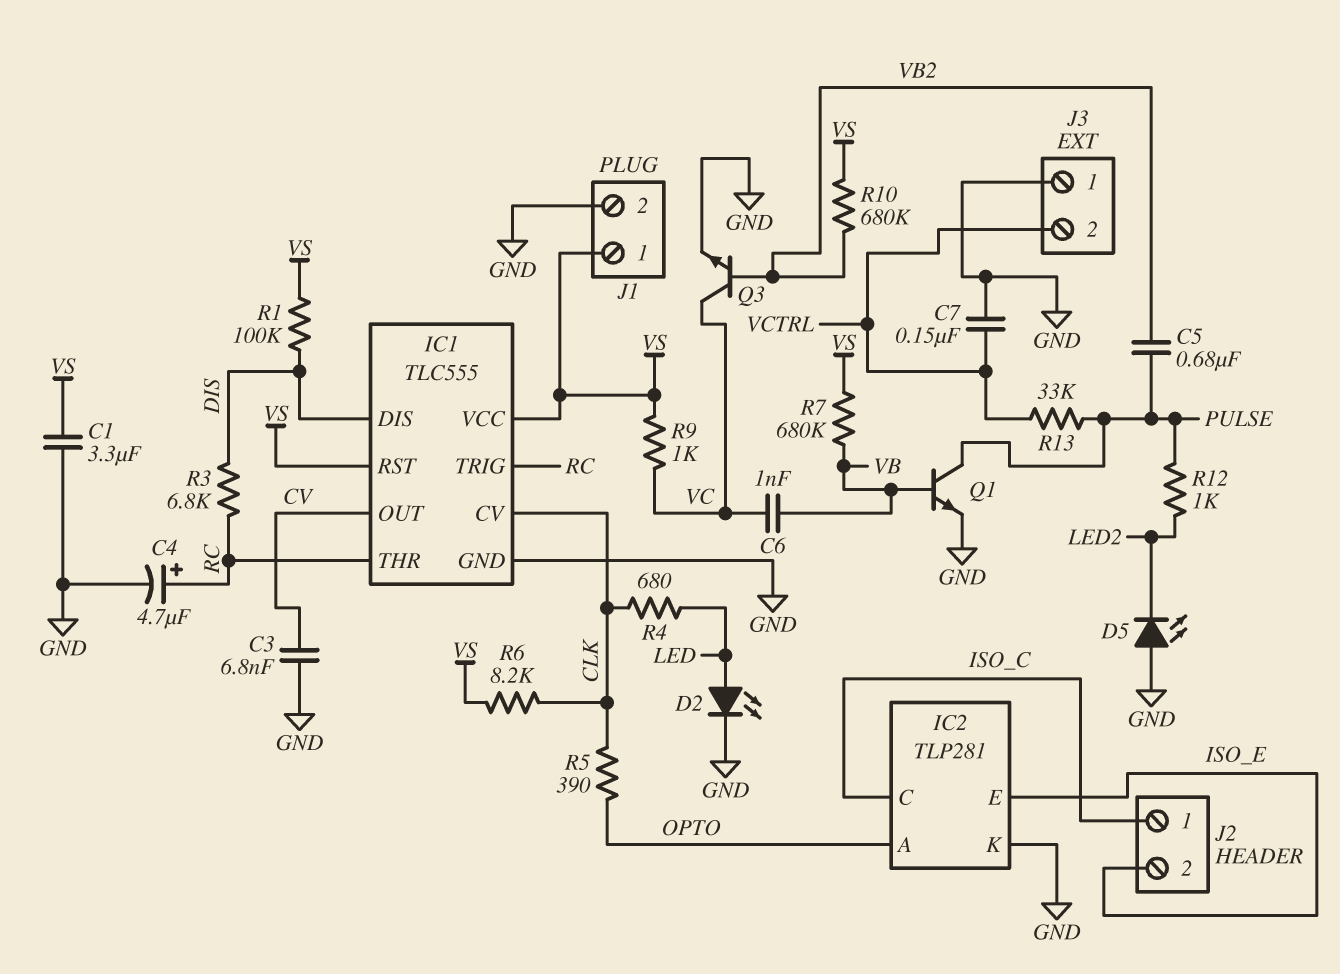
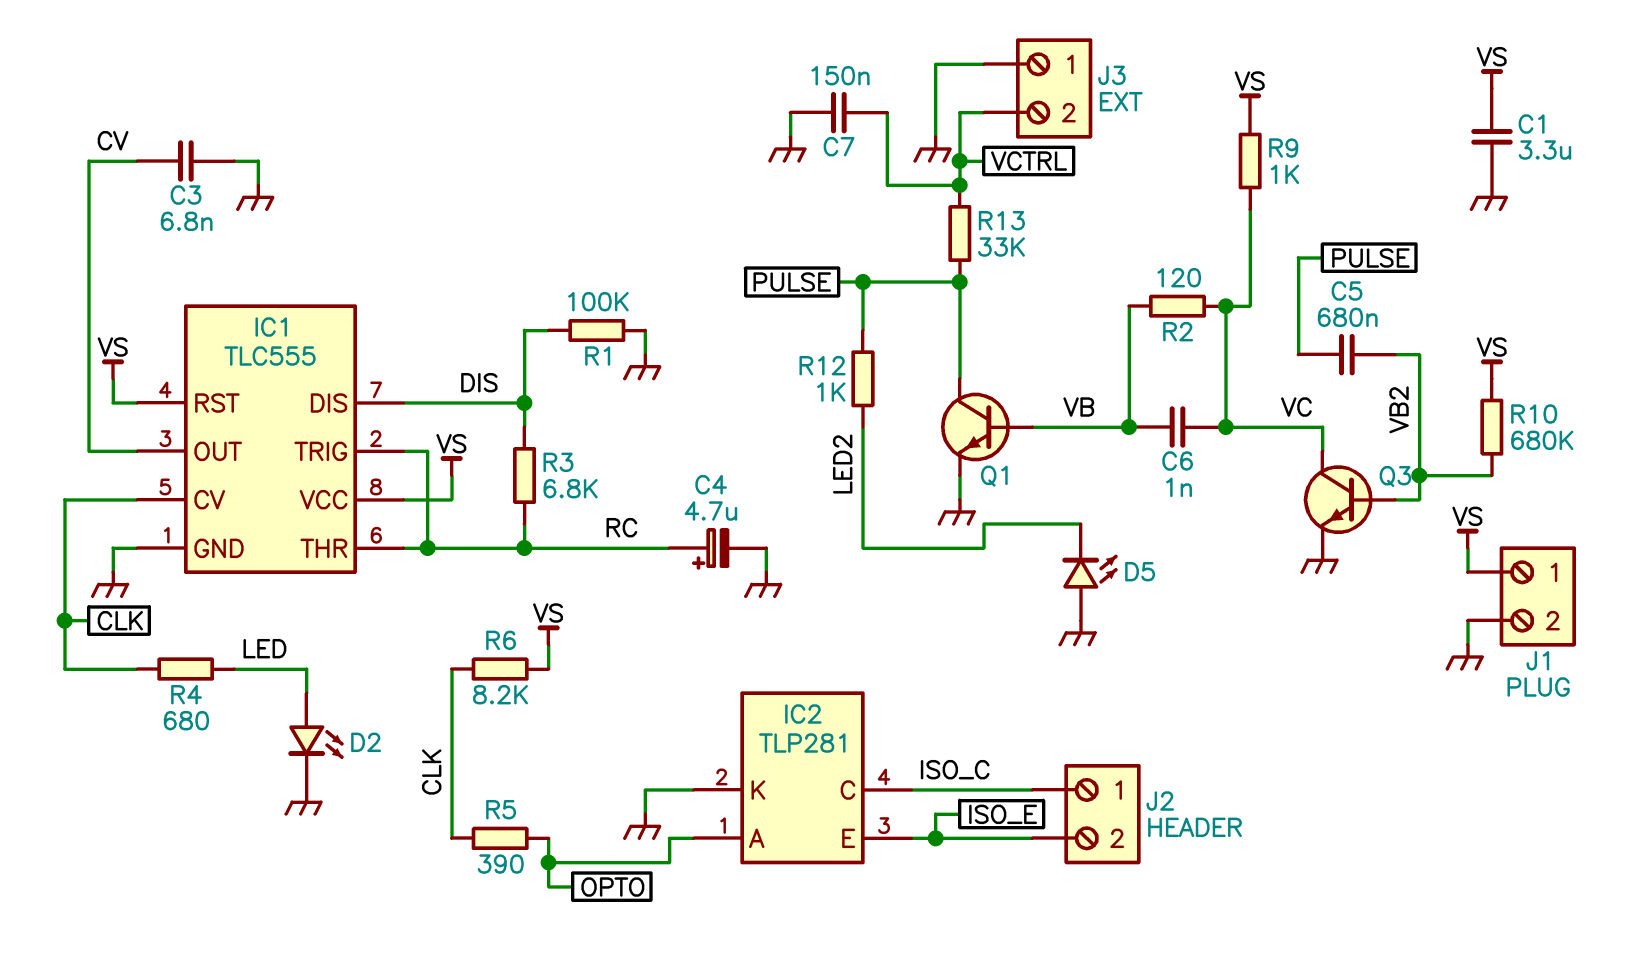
R1: 100k (DIS, VS) -> 100k (DIS, GND)
R2: none -> 120 (VB, VC)
R7: 680k (VB, VS) -> none

